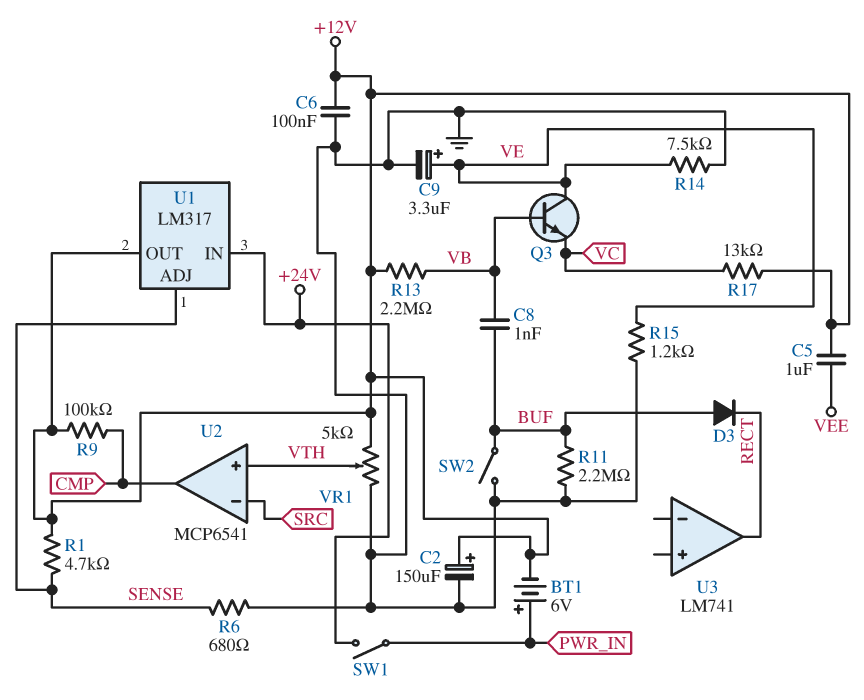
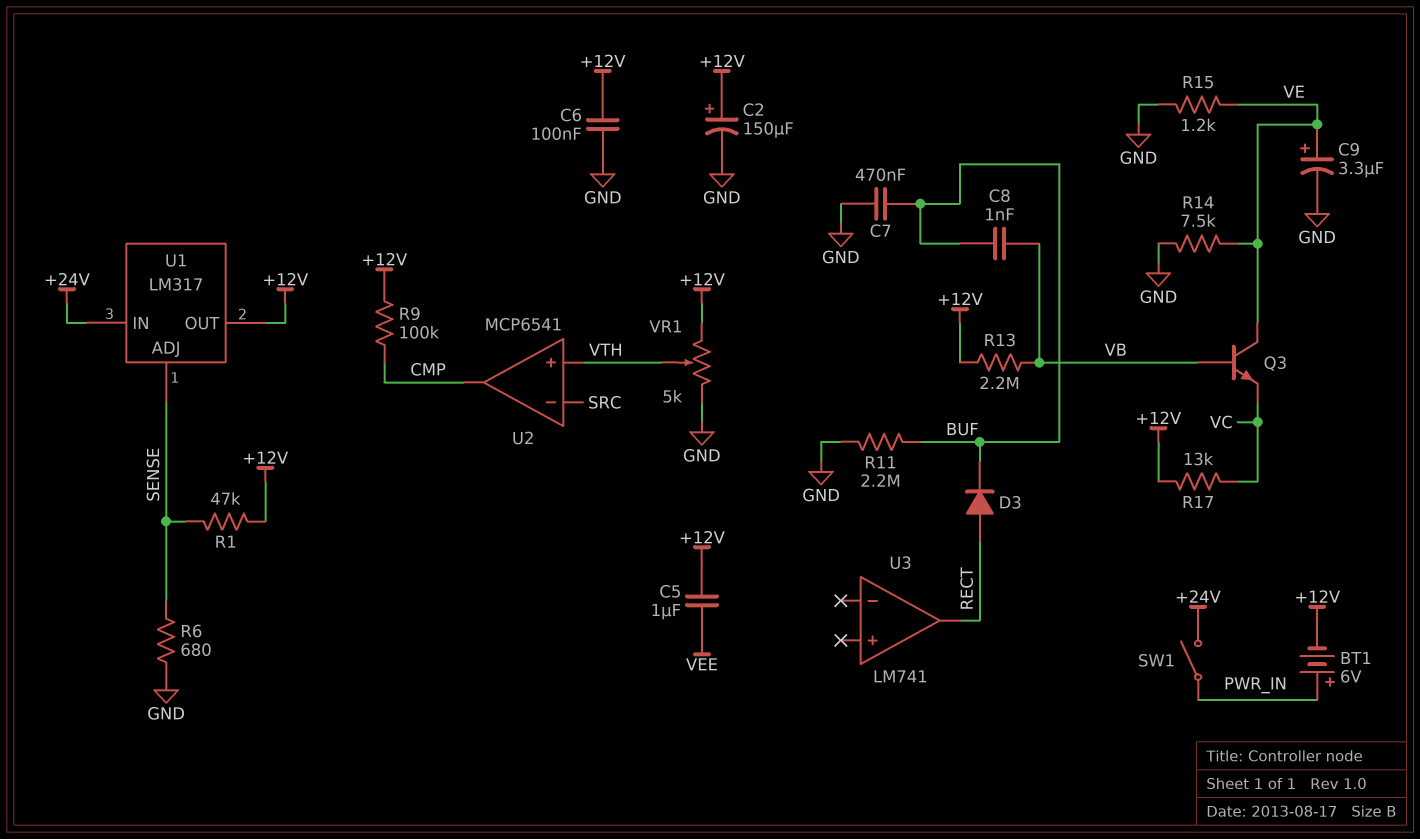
C7: none -> 470nF (BUF, GND)
D3: diode (A BUF, K RECT) -> diode (A RECT, K BUF)
R1: 4.7k (+12V, SENSE) -> 47k (+12V, SENSE)
SW2: switch (BUF, GND) -> none

